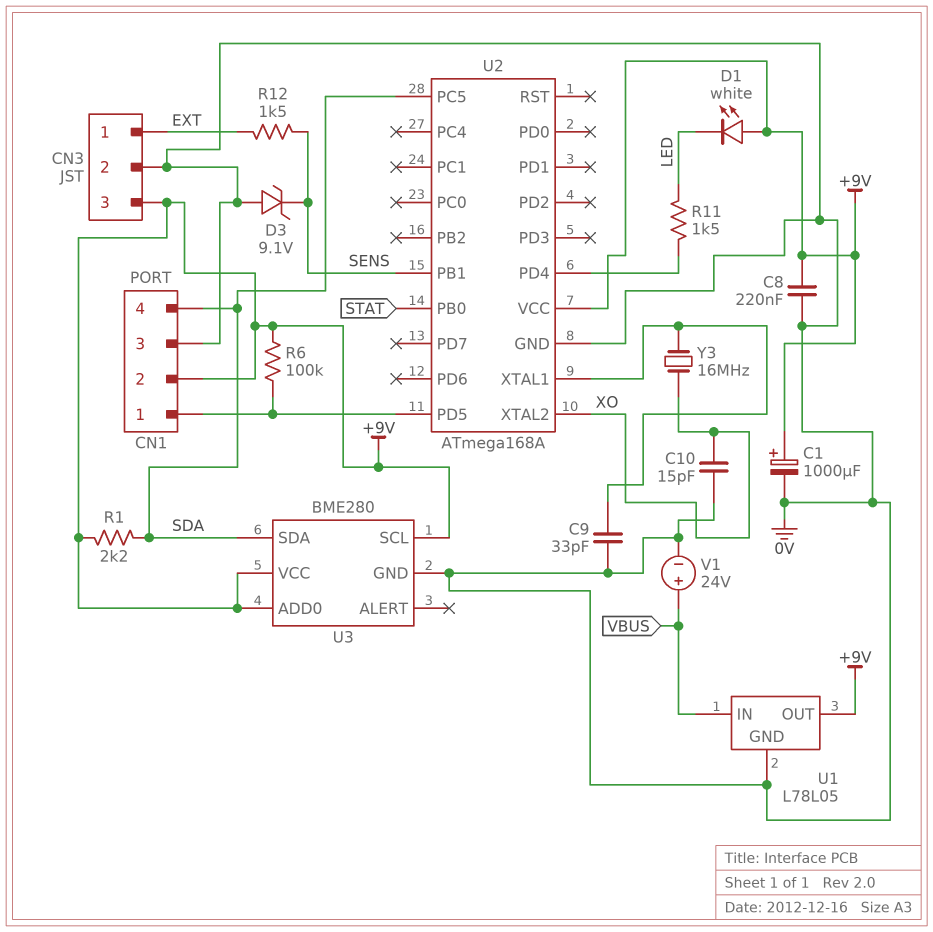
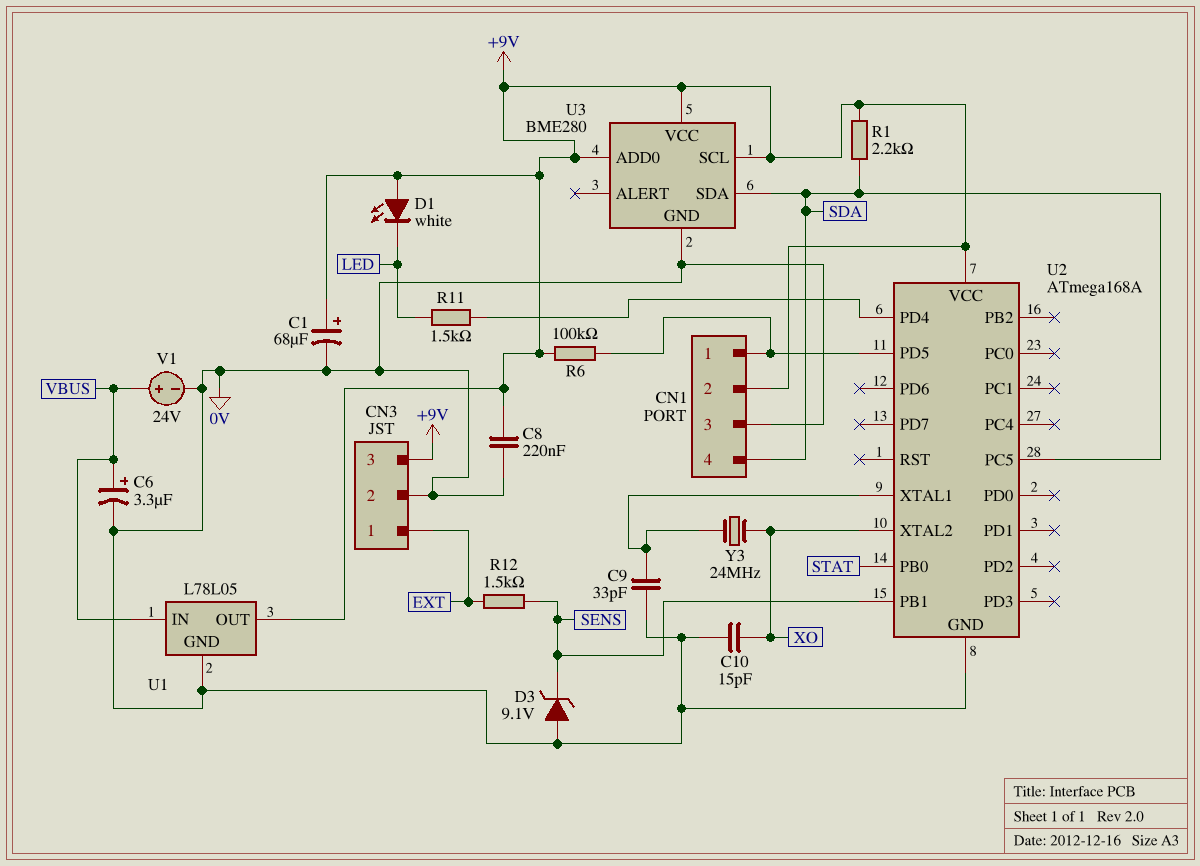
C1: 1000uF (plus +9V, minus 0V) -> 68uF (plus +9V, minus 0V)
C6: none -> 3.3uF (plus VBUS, minus 0V)
Y3: 16MHz (U2/XTAL1, XO) -> 24MHz (U2/XTAL1, XO)

